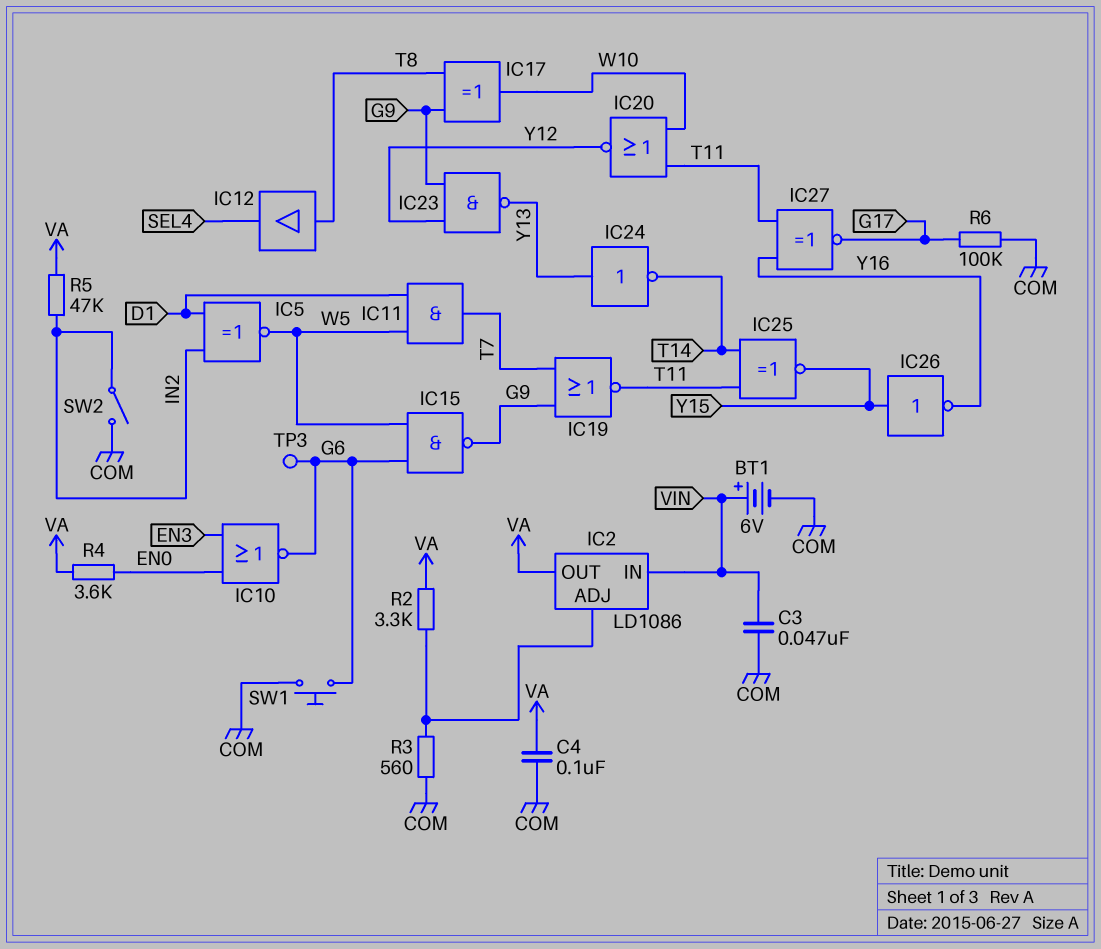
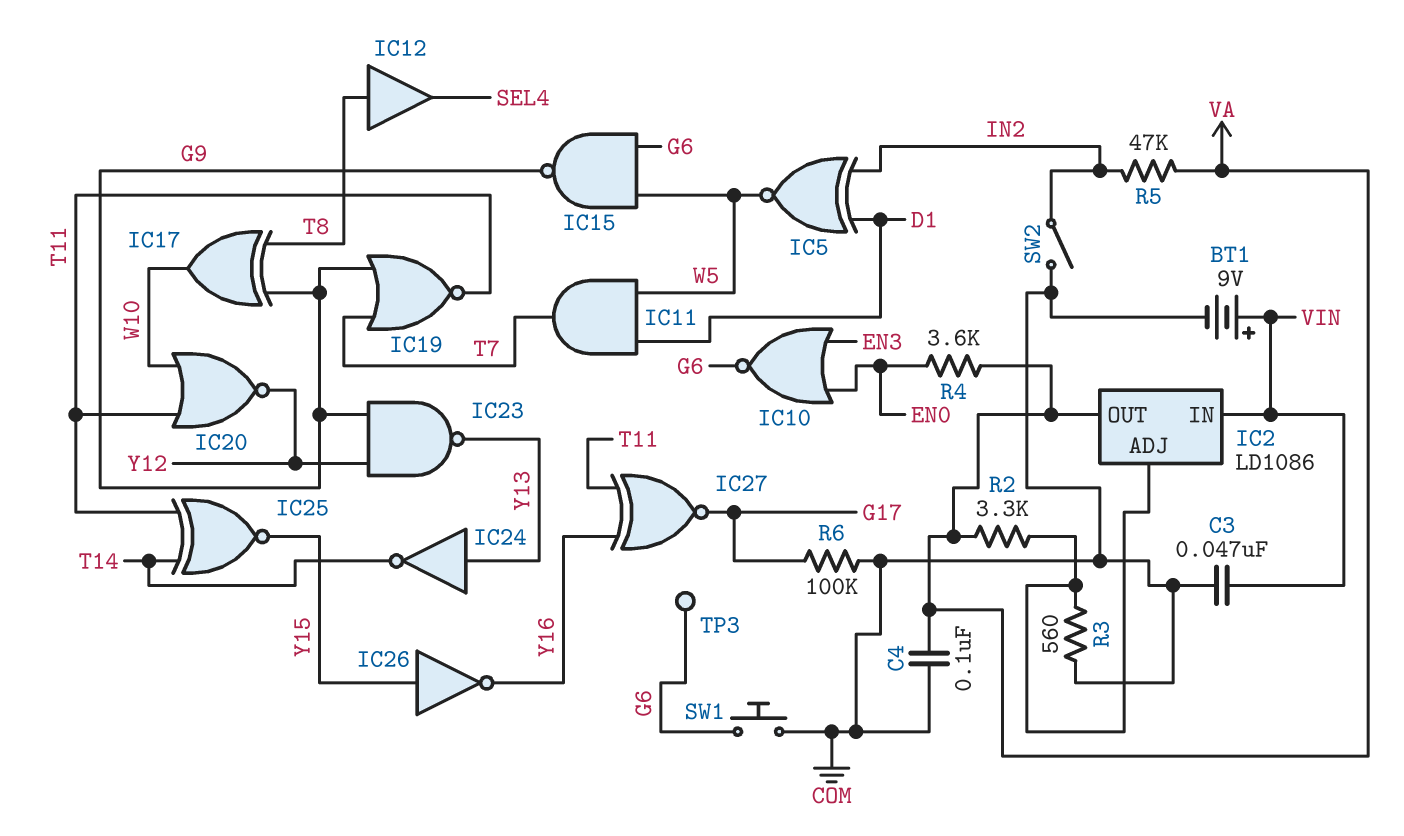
BT1: 6V (plus VIN, minus COM) -> 9V (plus VIN, minus COM)

